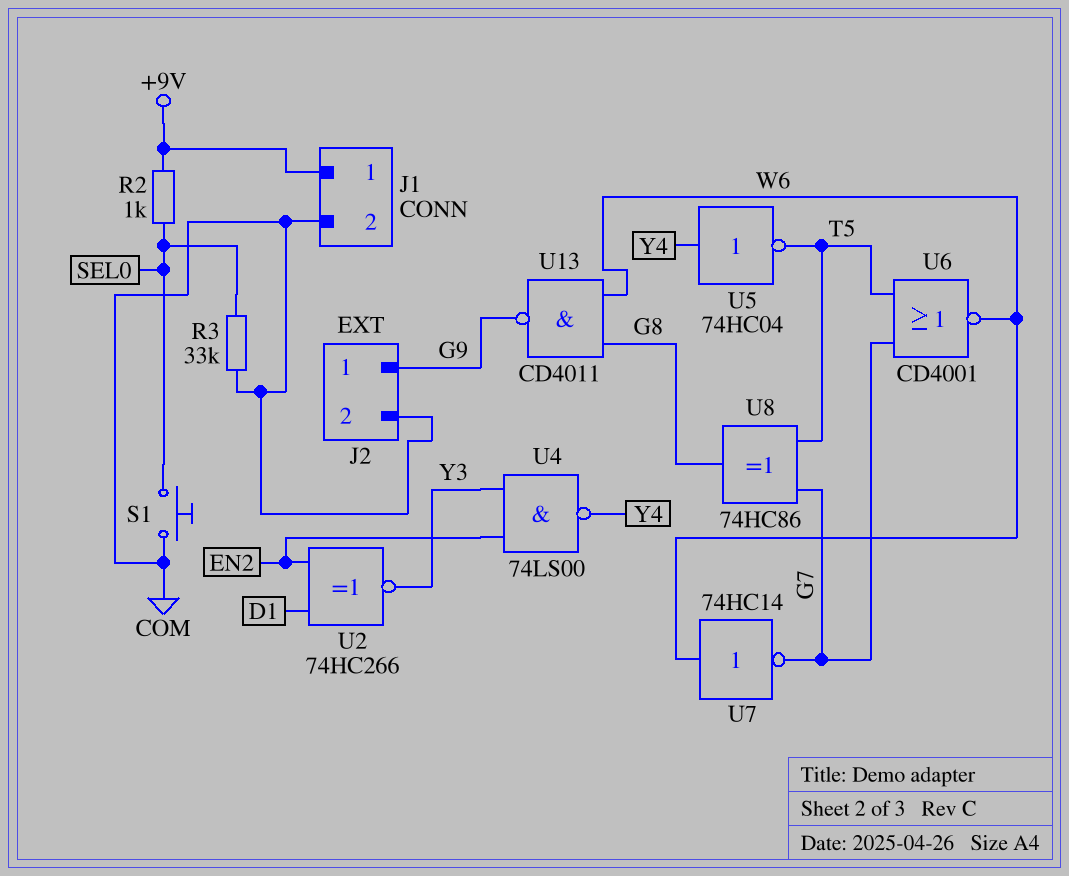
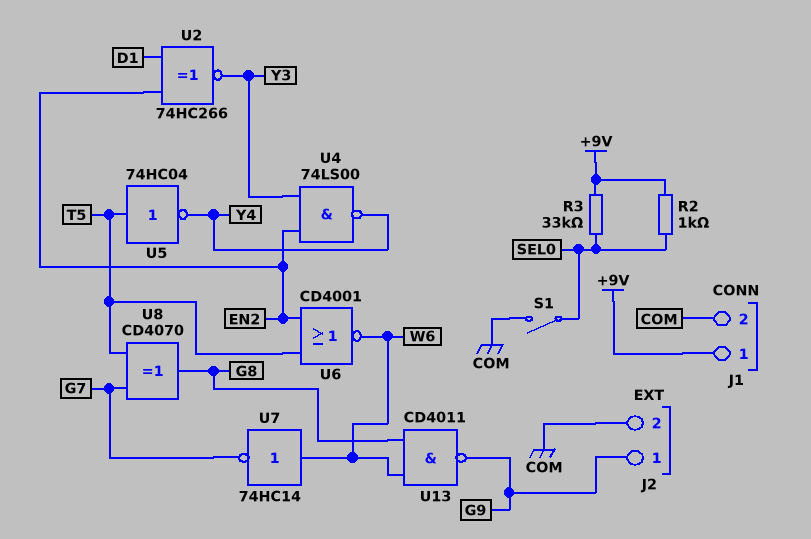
R3: 33k (COM, SEL0) -> 33k (+9V, SEL0)
S1: button (COM, SEL0) -> switch (COM, SEL0)
U5: NOT 74HC04 (in Y4, out T5) -> NOT 74HC04 (in T5, out Y4)
U6: NOR CD4001 (in G7, in T5, out W6) -> NOR CD4001 (in EN2, in T5, out W6)
U8: XOR 74HC86 (in G7, in T5, out G8) -> XOR CD4070 (in G7, in T5, out G8)

